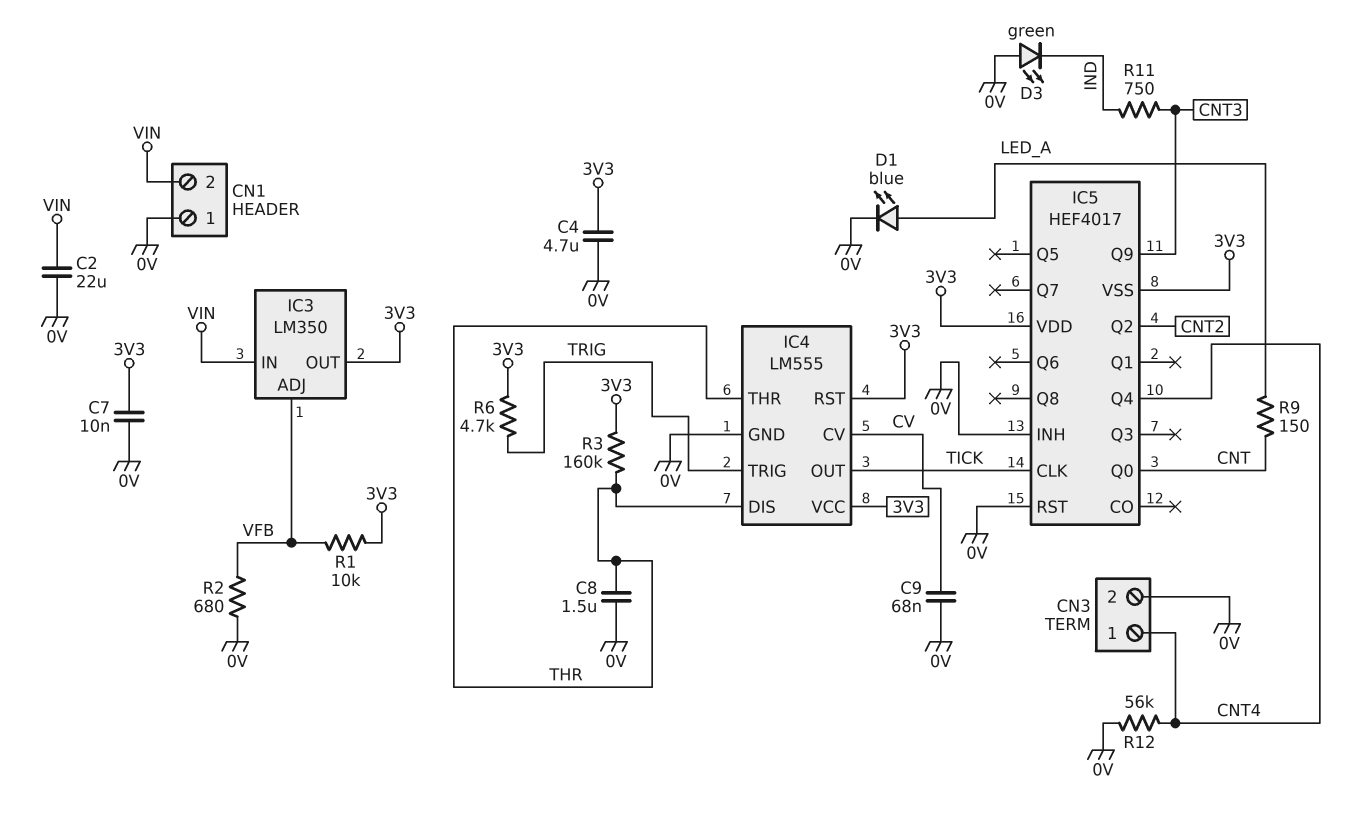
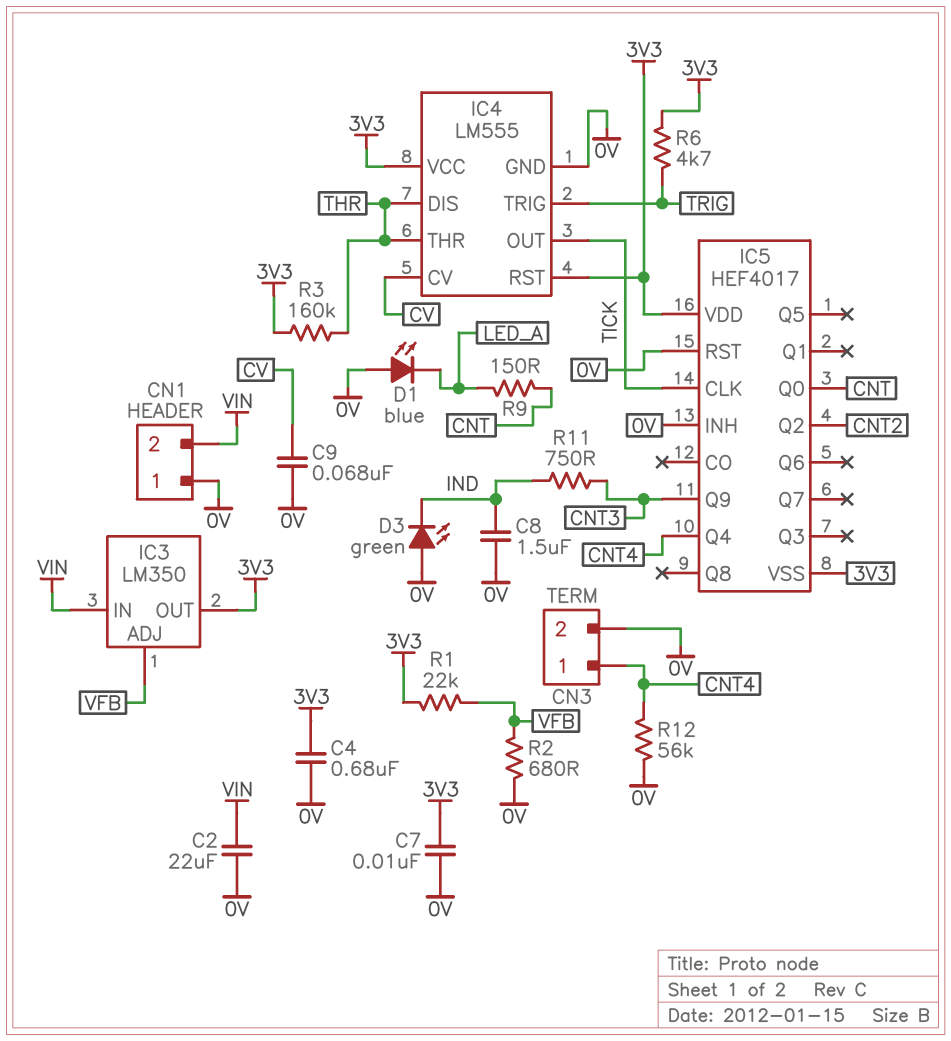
C4: 4.7uF (0V, 3V3) -> 680nF (0V, 3V3)
C8: 1.5uF (0V, THR) -> 1.5uF (0V, IND)
D1: LED blue (A LED_A, K 0V) -> LED blue (A 0V, K LED_A)
R1: 10k (3V3, VFB) -> 22k (3V3, VFB)

